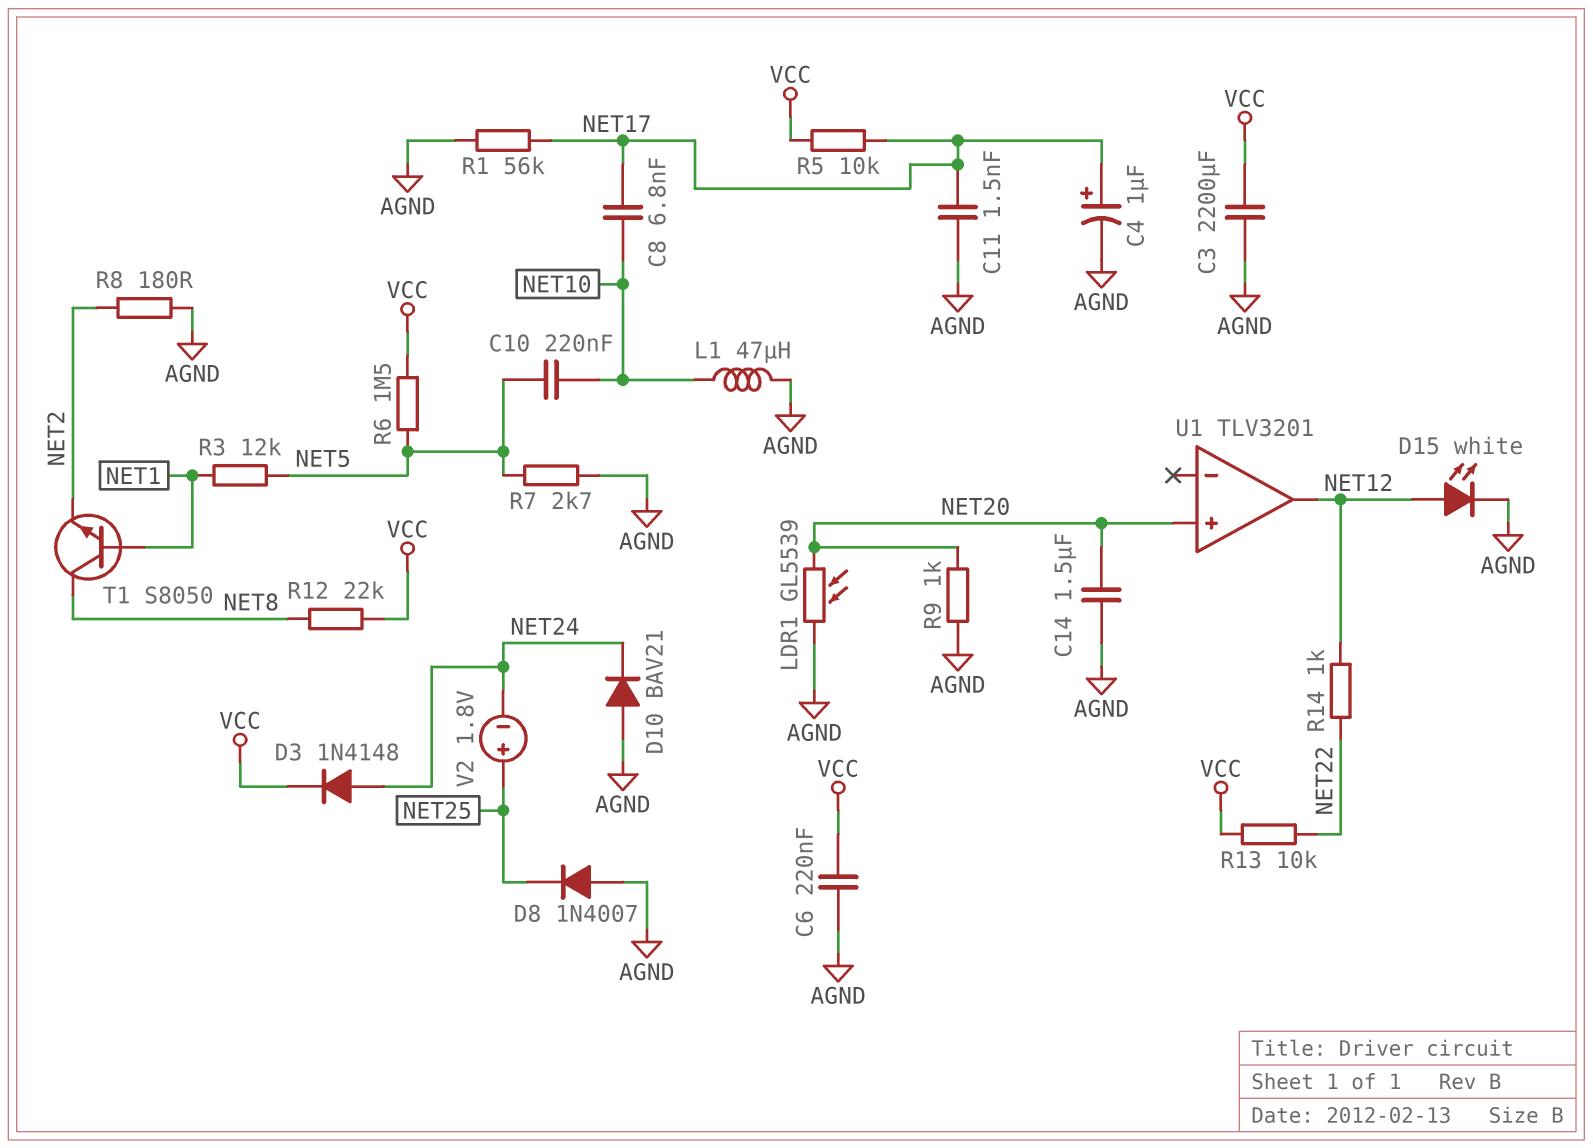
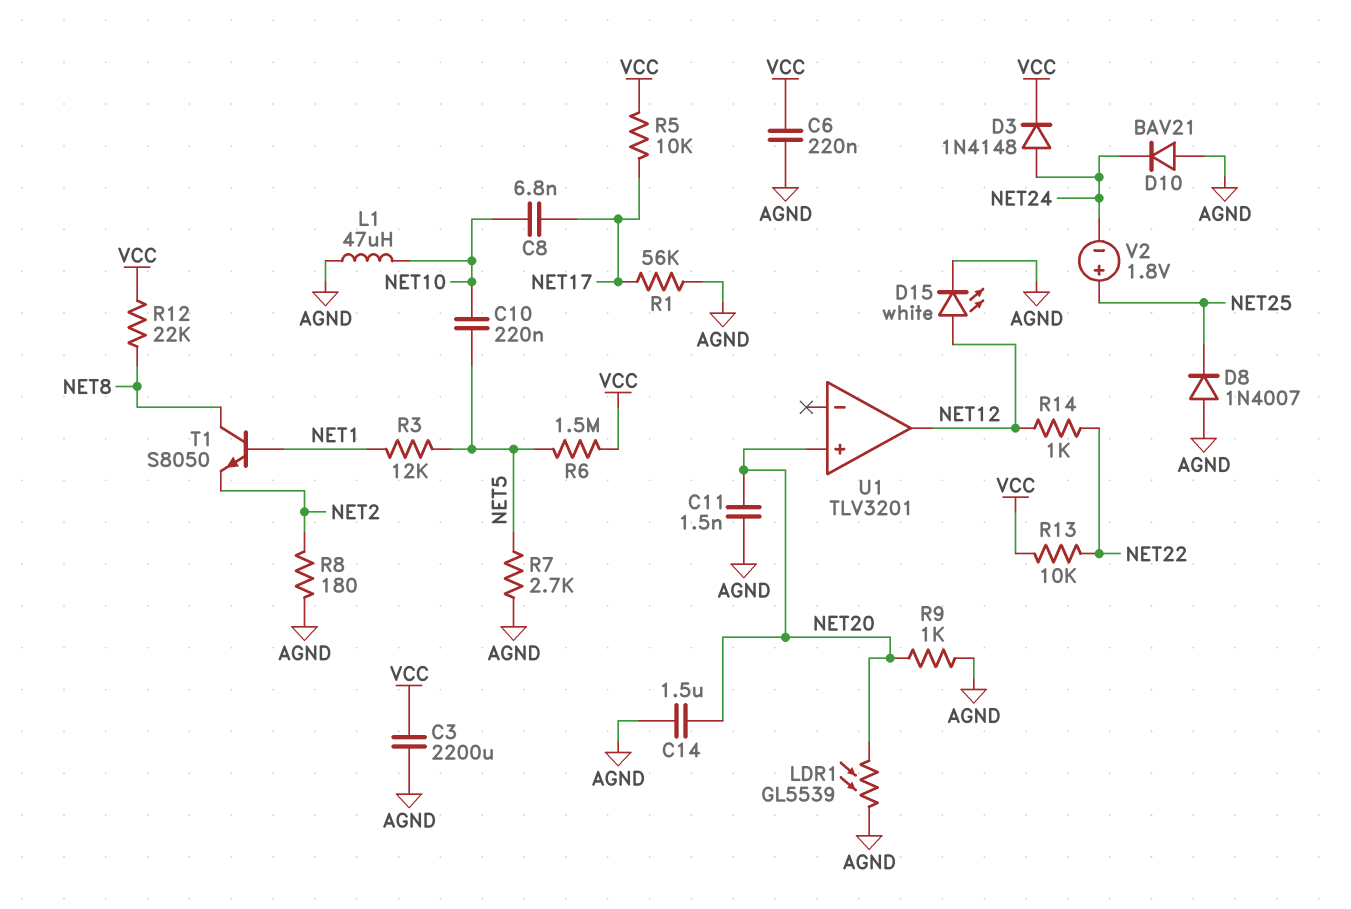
C4: 1uF (plus NET17, minus AGND) -> none
C11: 1.5nF (AGND, NET17) -> 1.5nF (AGND, NET20)

